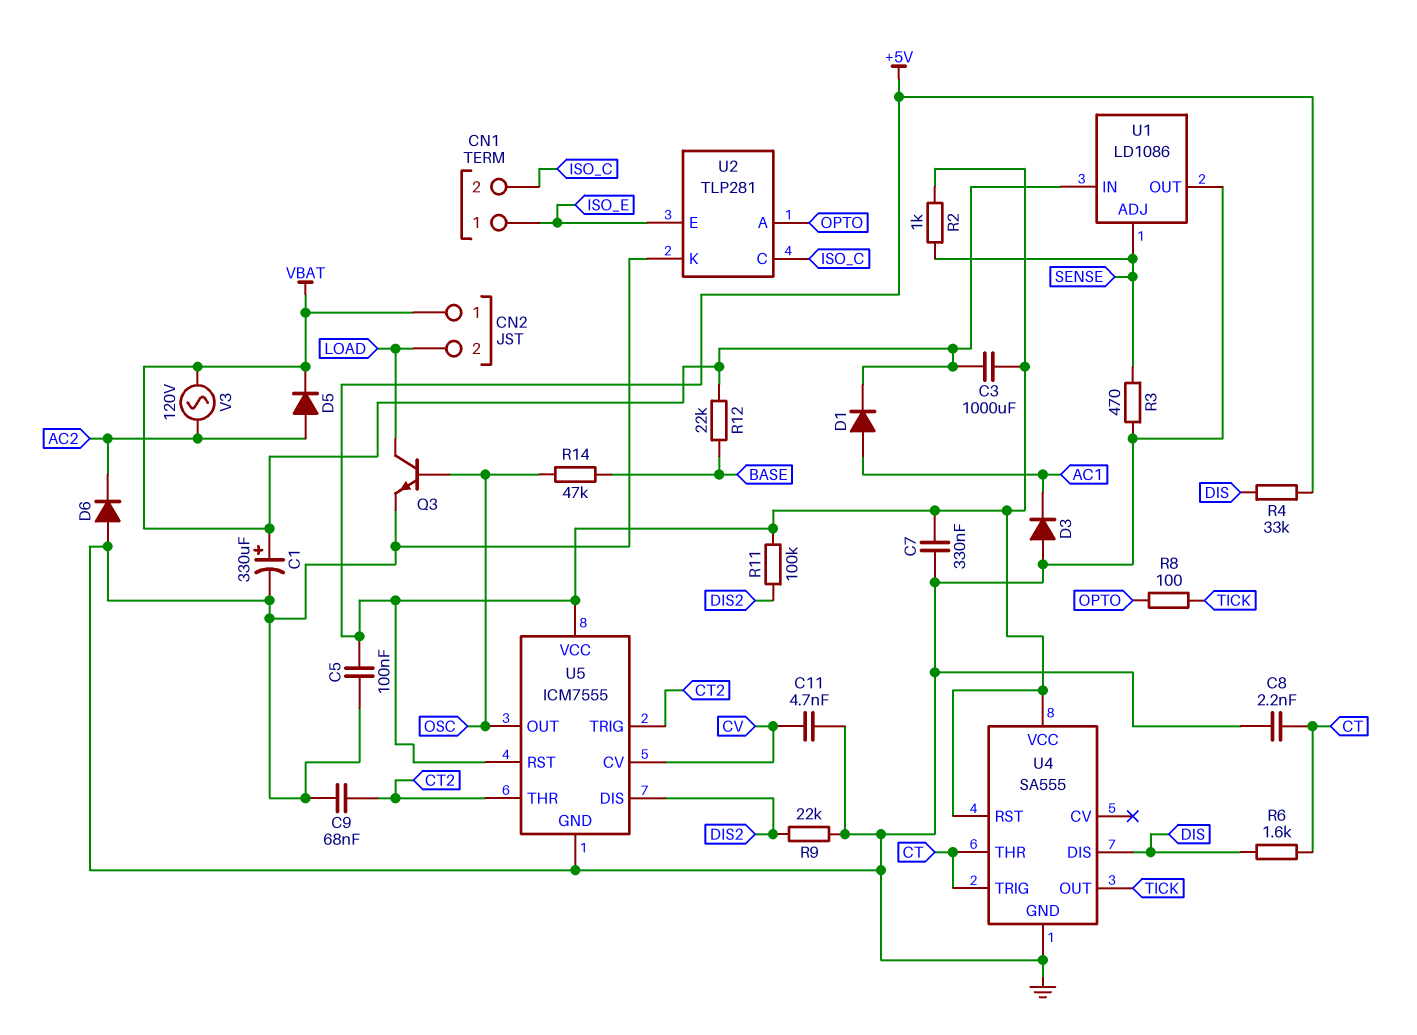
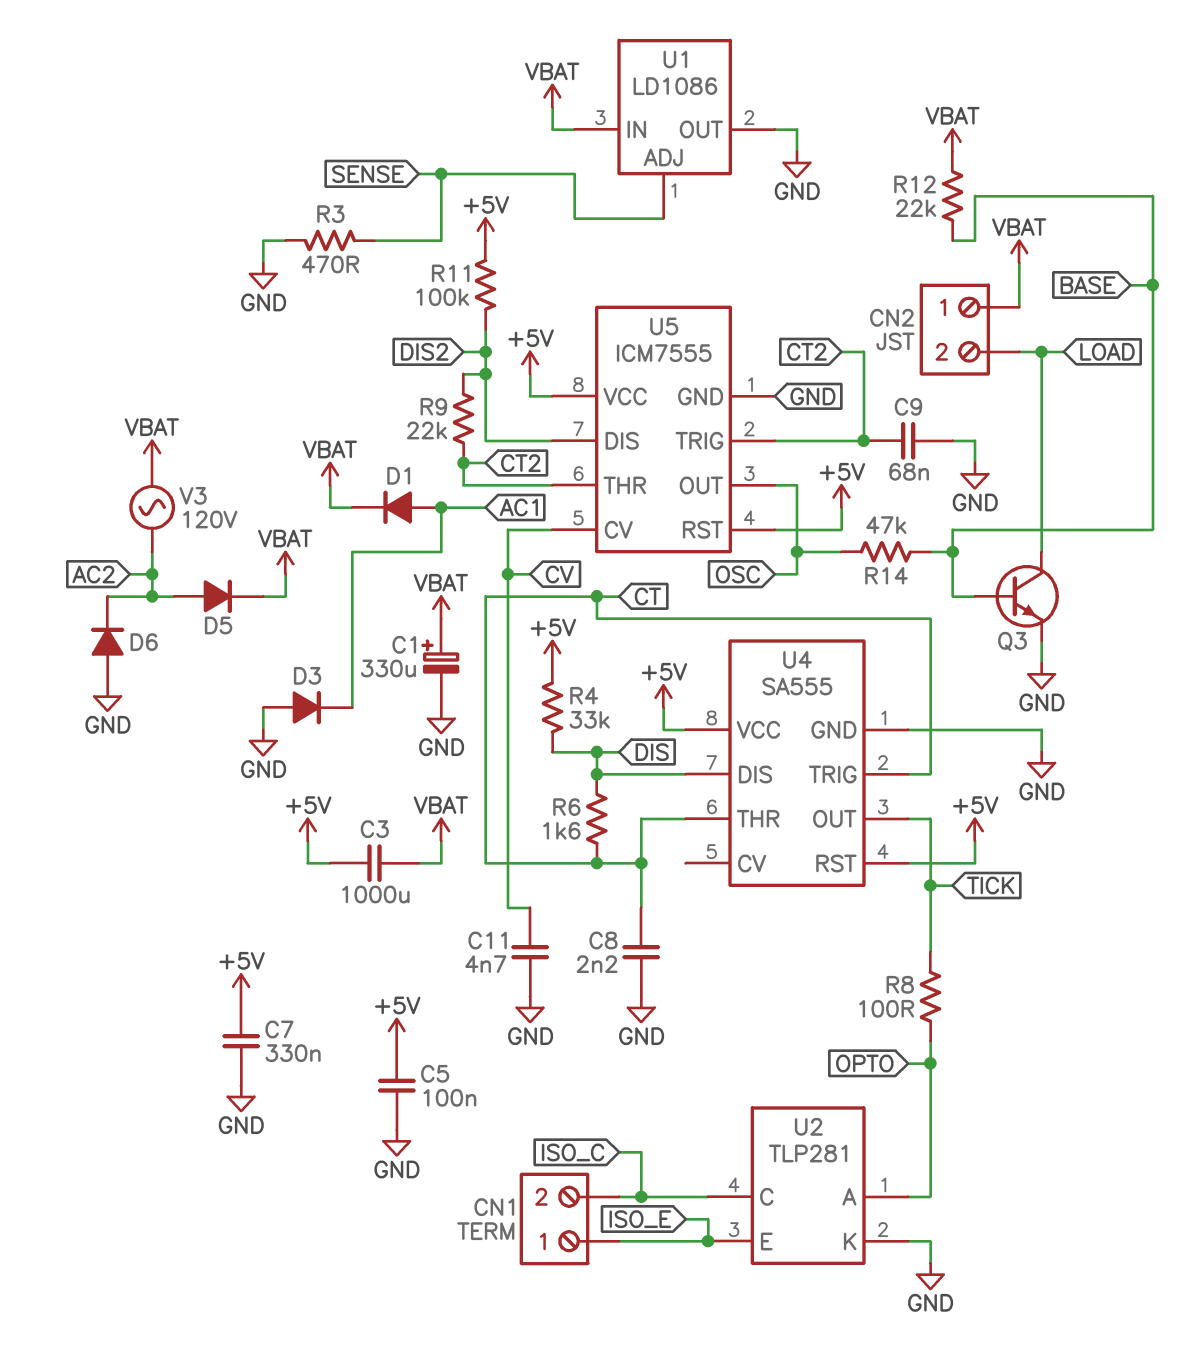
Q3: NPN (B OSC, C LOAD, E GND) -> NPN (B BASE, C LOAD, E GND)
R2: 1k (+5V, SENSE) -> none
R9: 22k (DIS2, GND) -> 22k (CT2, DIS2)

